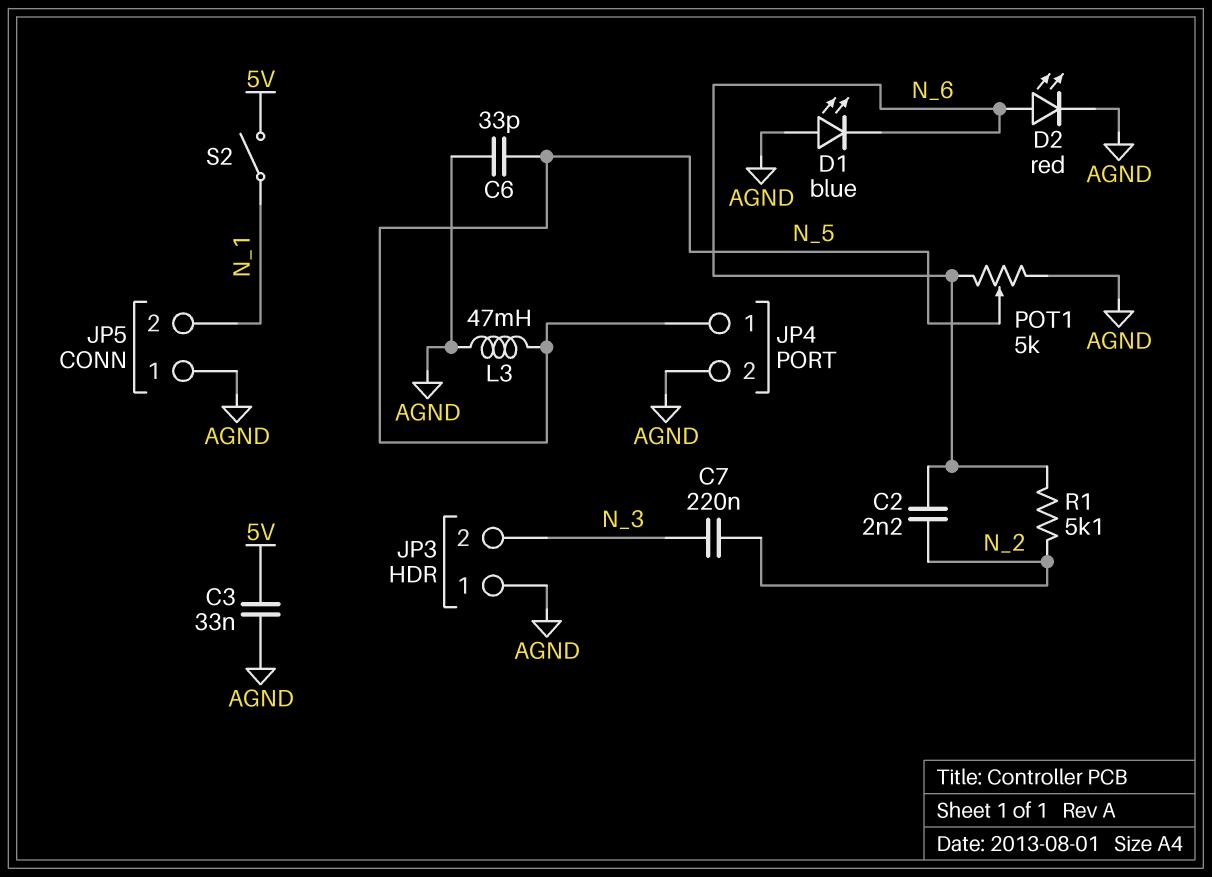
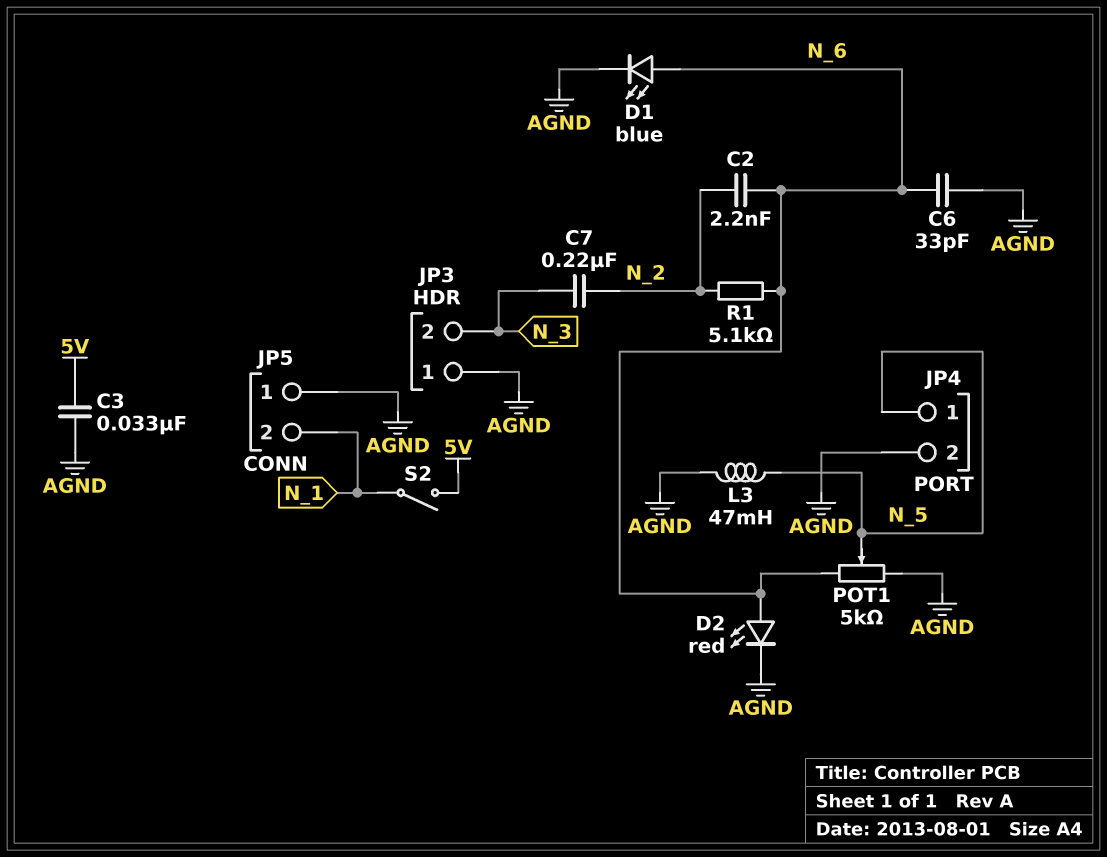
C6: 33pF (AGND, N_5) -> 33pF (AGND, N_6)
D1: LED blue (A AGND, K N_6) -> LED blue (A N_6, K AGND)

